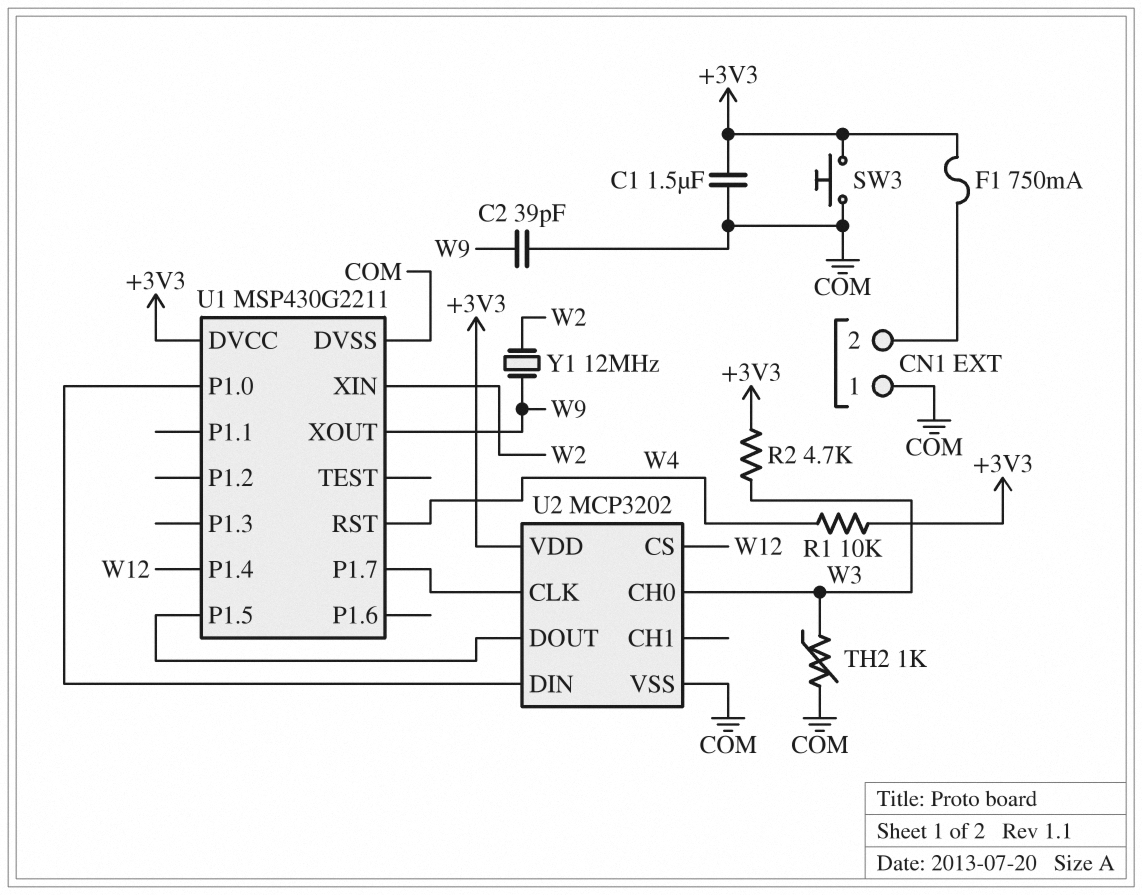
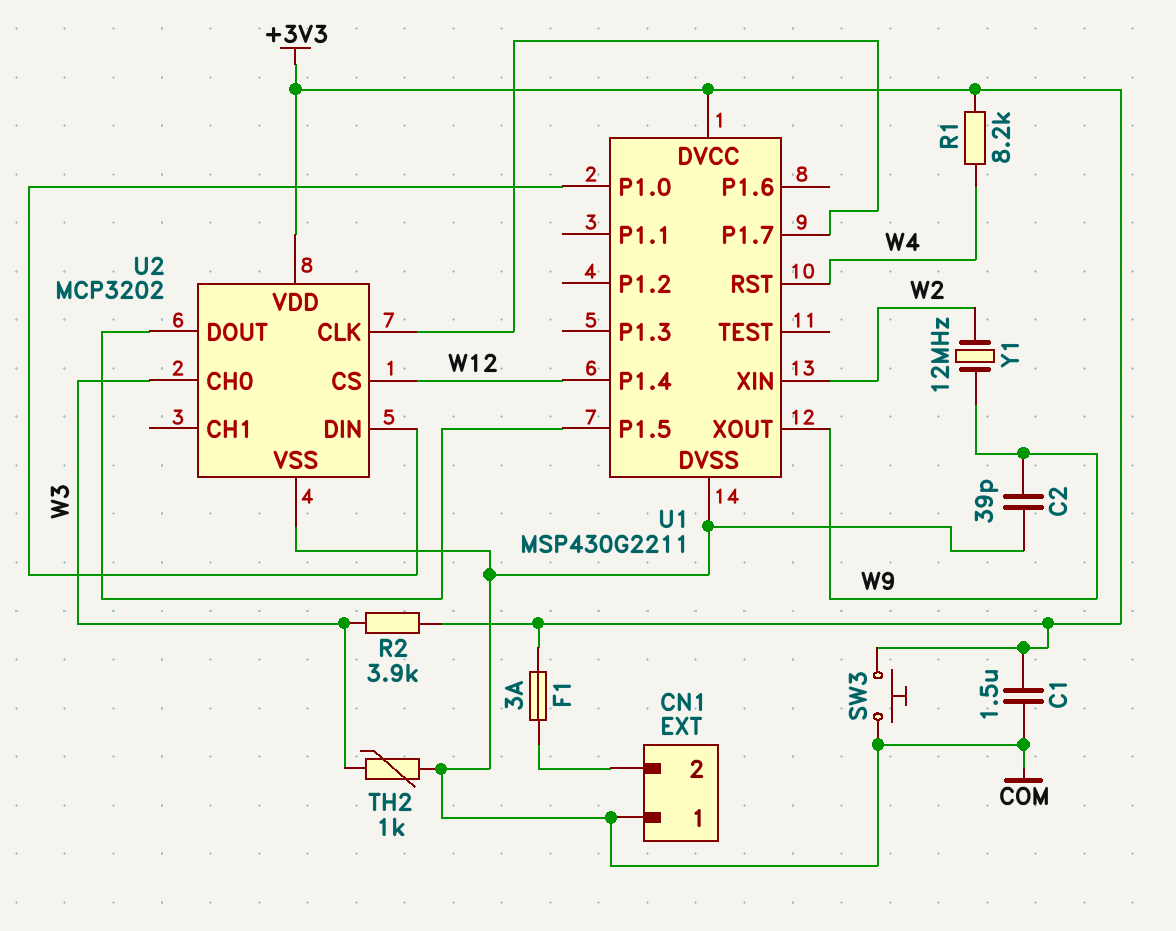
F1: 750mA (+3V3, CN1/2) -> 3A (+3V3, CN1/2)
R1: 10k (+3V3, W4) -> 8.2k (+3V3, W4)
R2: 4.7k (+3V3, W3) -> 3.9k (+3V3, W3)

